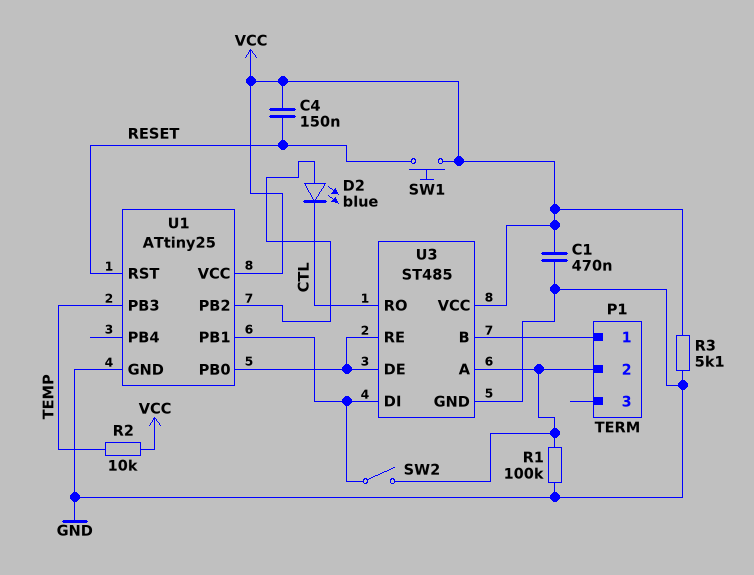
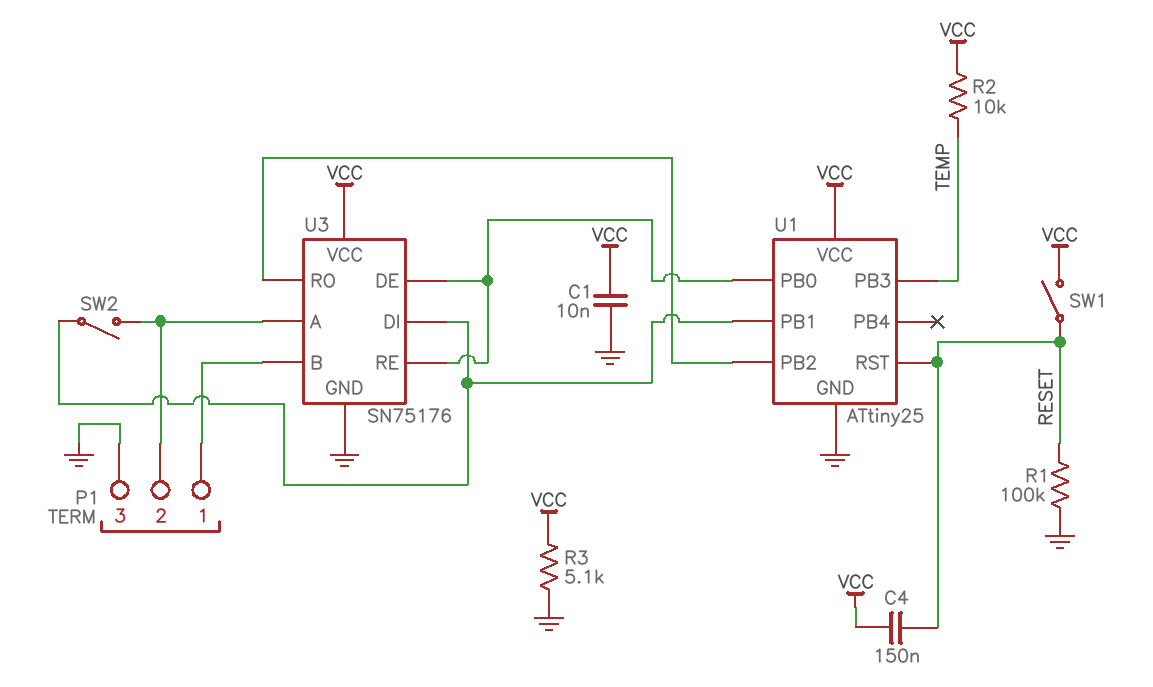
C1: 470nF (GND, VCC) -> 10nF (GND, VCC)
D2: LED blue (A U1/PB2, K CTL) -> none
P1 pin 3: none -> GND
R1: 100k (GND, P1/2) -> 100k (GND, RESET)
SW1: button (RESET, VCC) -> switch (RESET, VCC)
U3: ST485 -> SN75176
U3 pin RO: CTL -> U1/PB2

